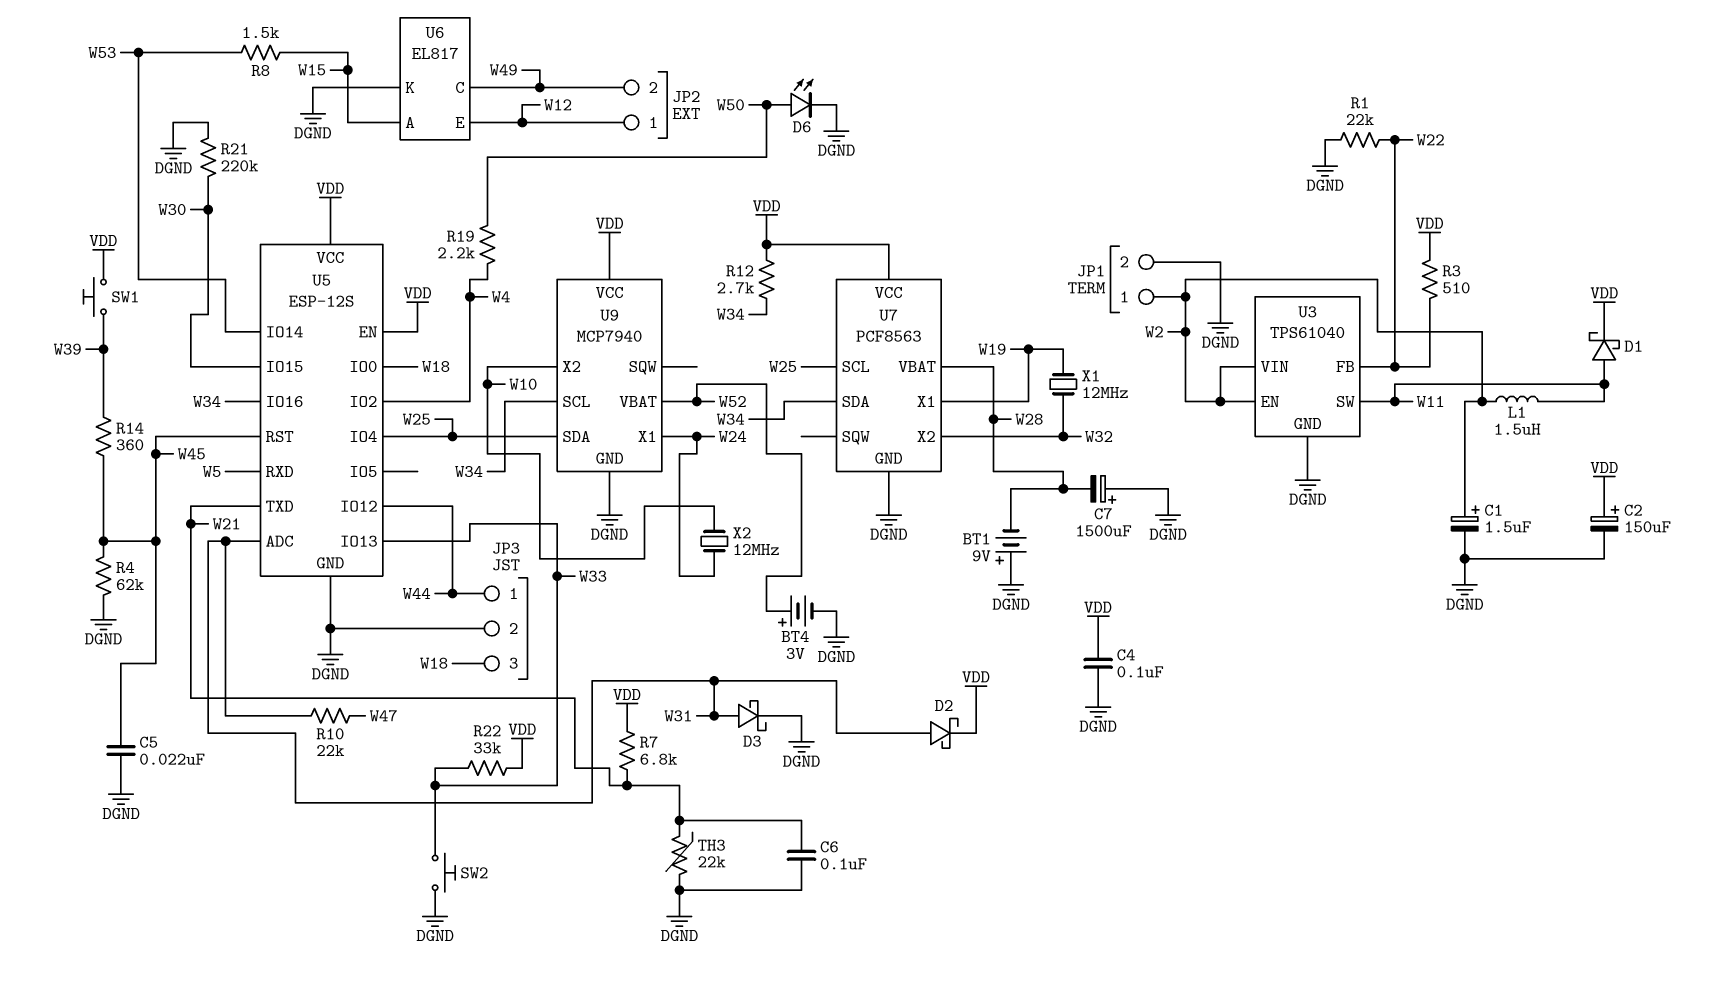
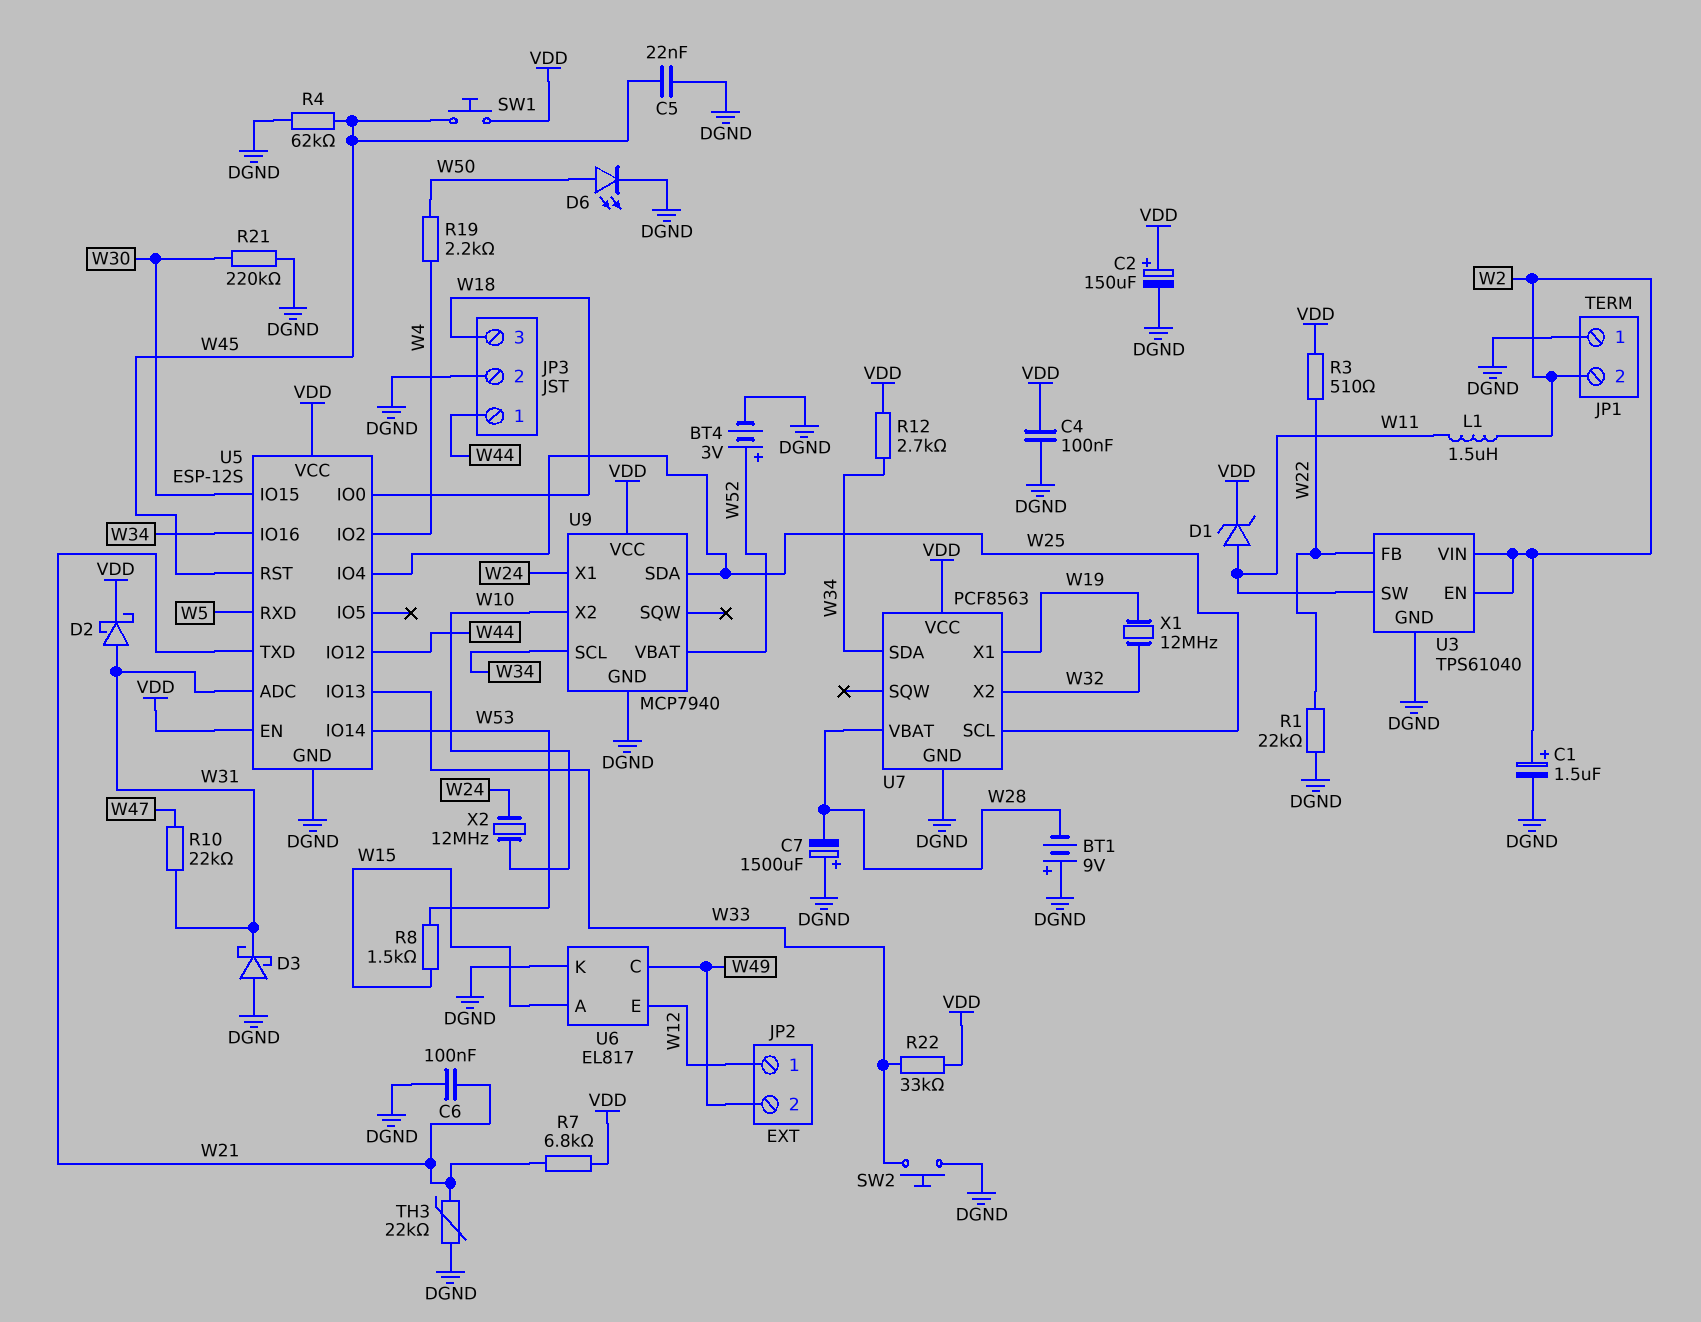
D1: schottky (A W11, K VDD) -> zener (A W11, K VDD)
D3: schottky (A W31, K DGND) -> schottky (A DGND, K W31)
JP1 pin 1: W2 -> DGND
JP1 pin 2: DGND -> W2
R14: 360 (W39, W45) -> none
SW1: button (VDD, W39) -> button (VDD, W45)

